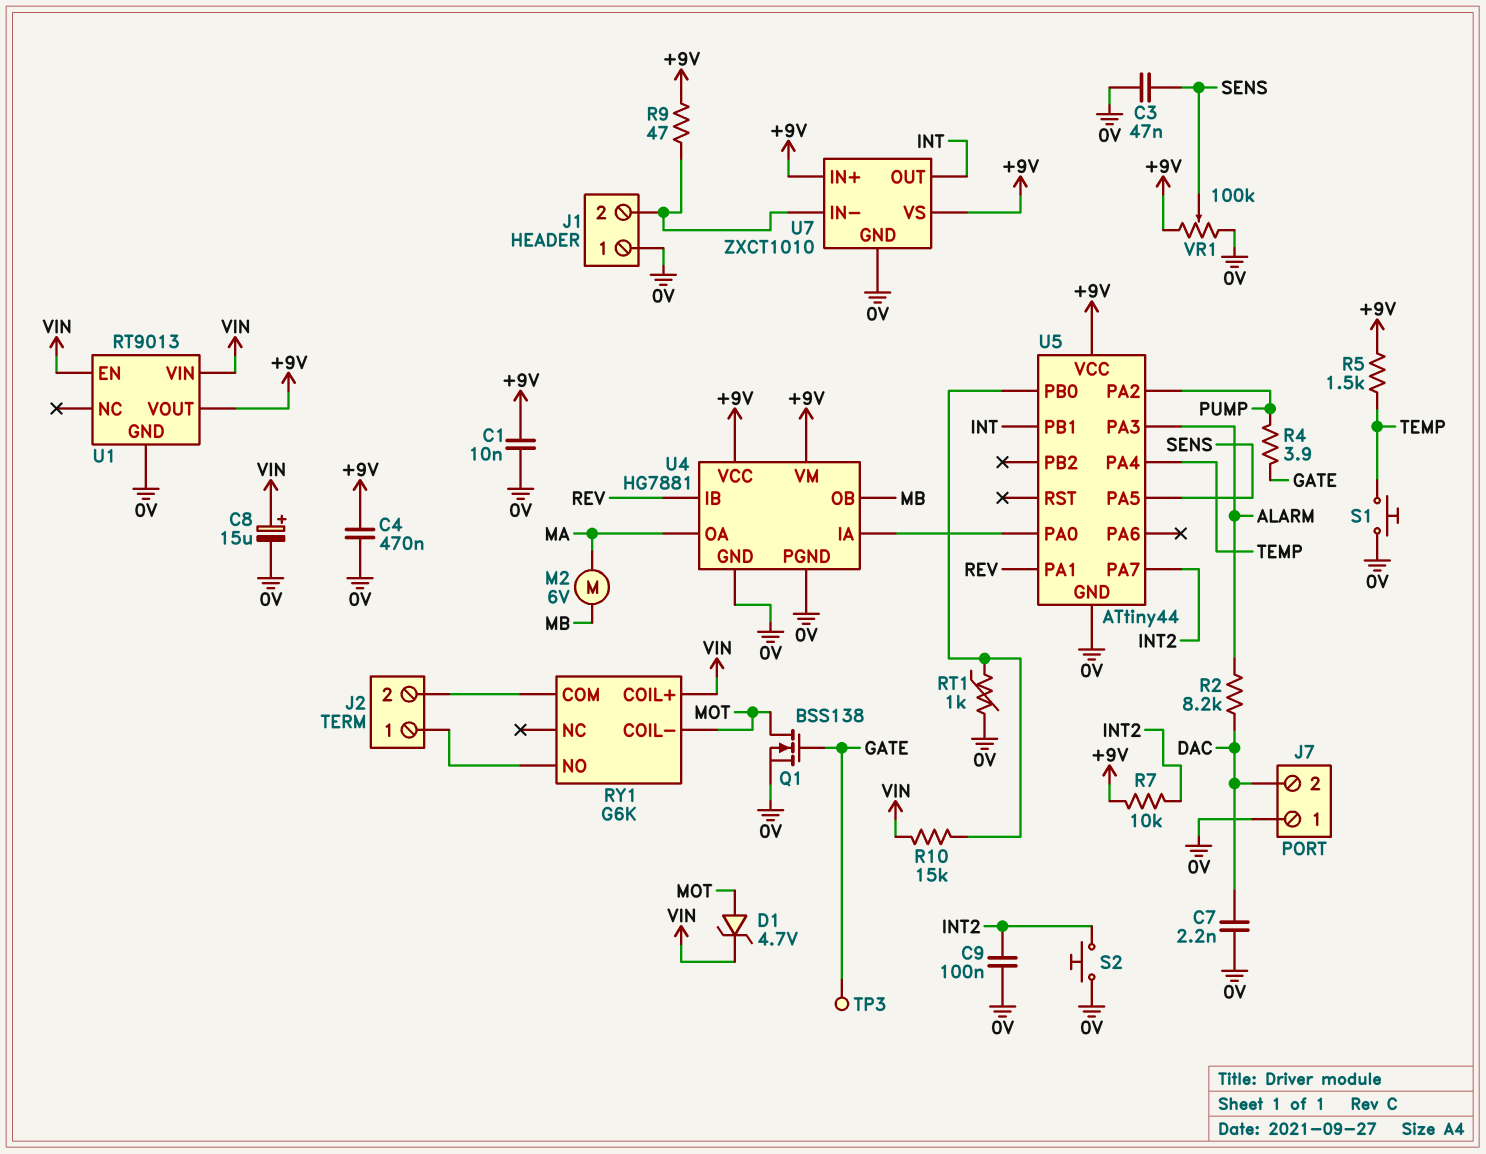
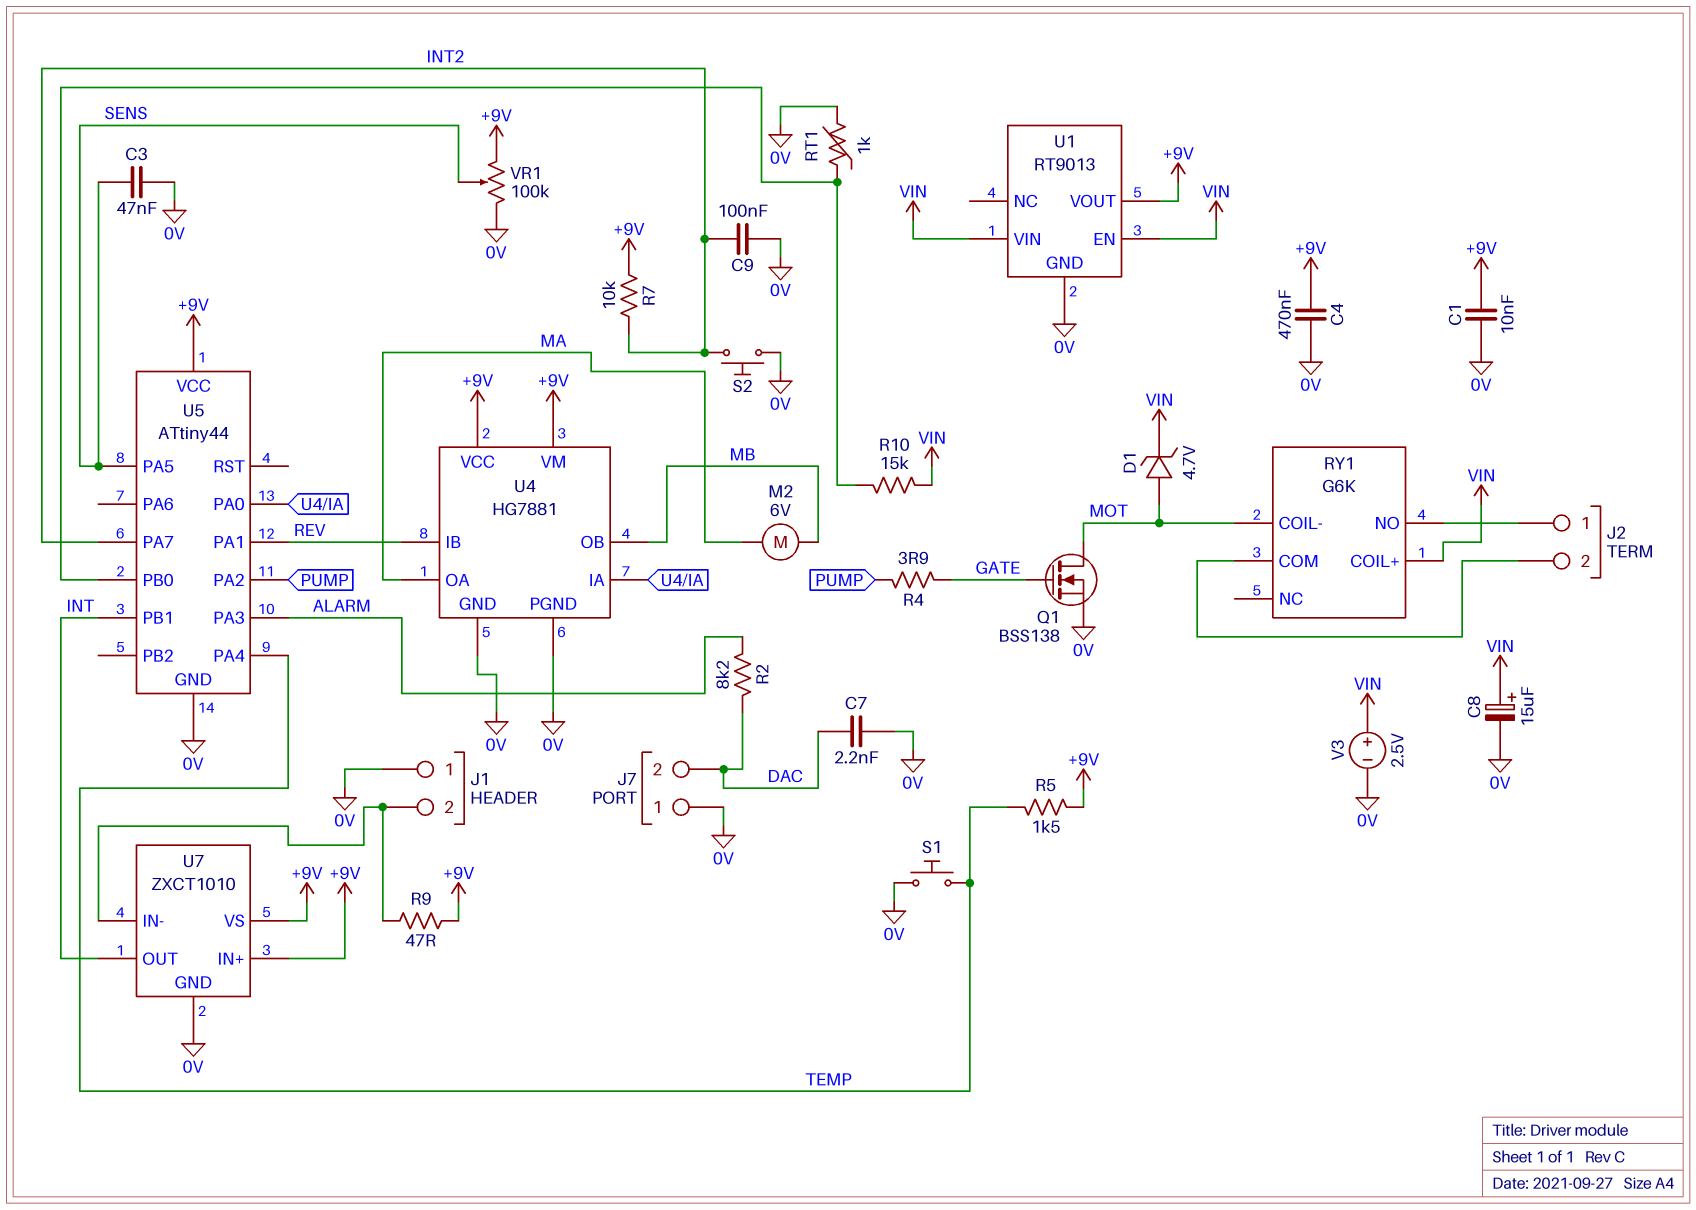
TP3: test point (GATE) -> none
V3: none -> 2.5V (plus VIN, minus 0V)

